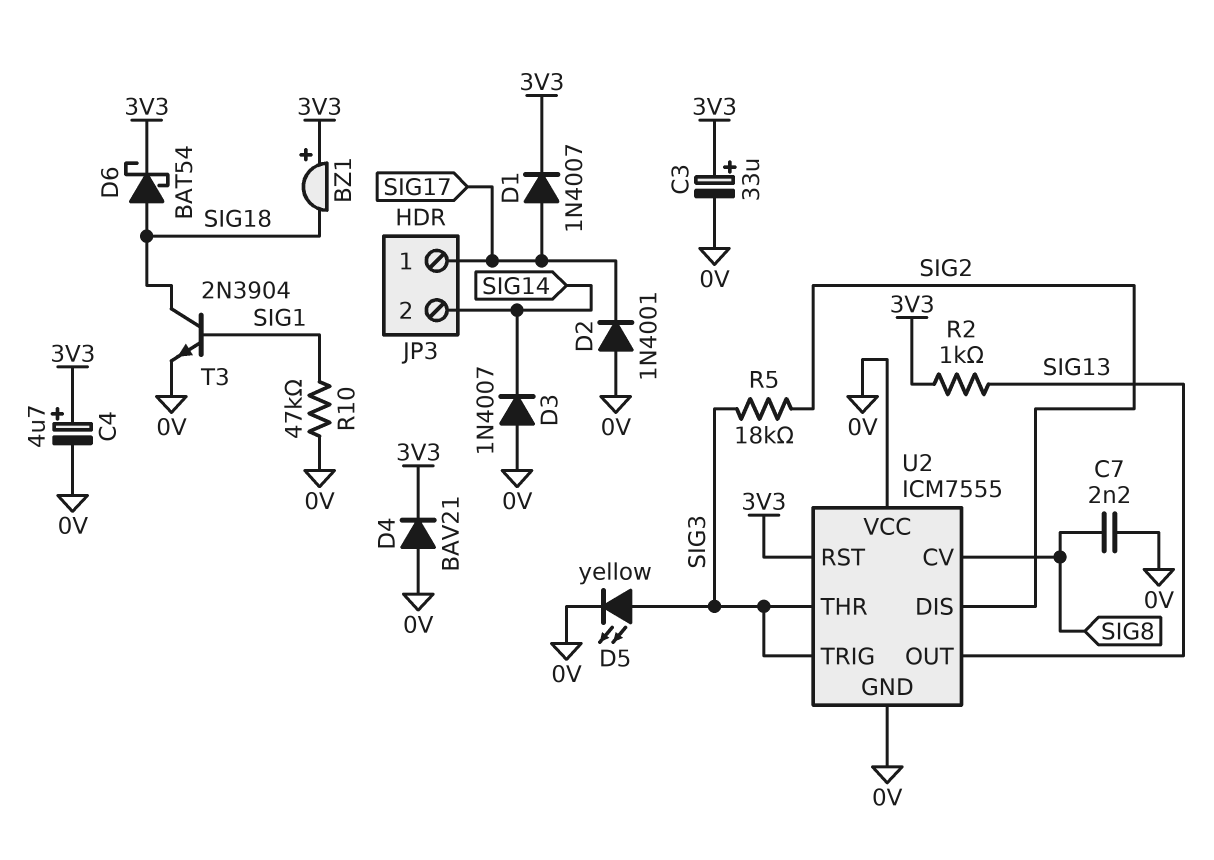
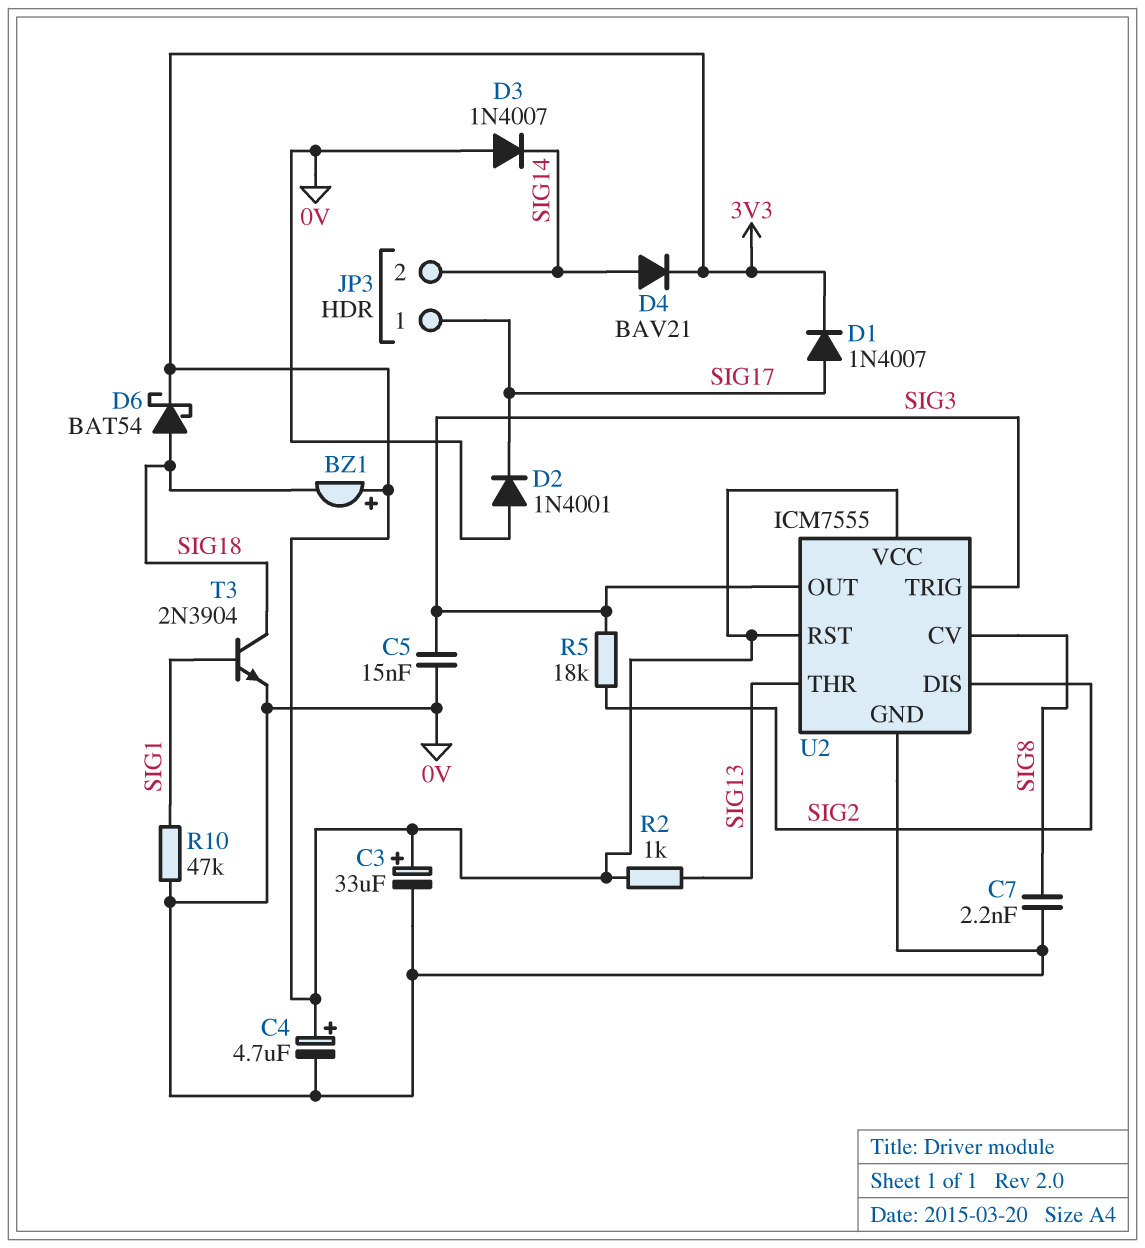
C5: none -> 15nF (0V, SIG3)
D4: diode BAV21 (A 0V, K 3V3) -> diode BAV21 (A SIG14, K 3V3)
D5: LED yellow (A SIG3, K 0V) -> none
U2 pin OUT: SIG13 -> SIG3
U2 pin THR: SIG3 -> SIG13
U2 pin VCC: 0V -> 3V3

